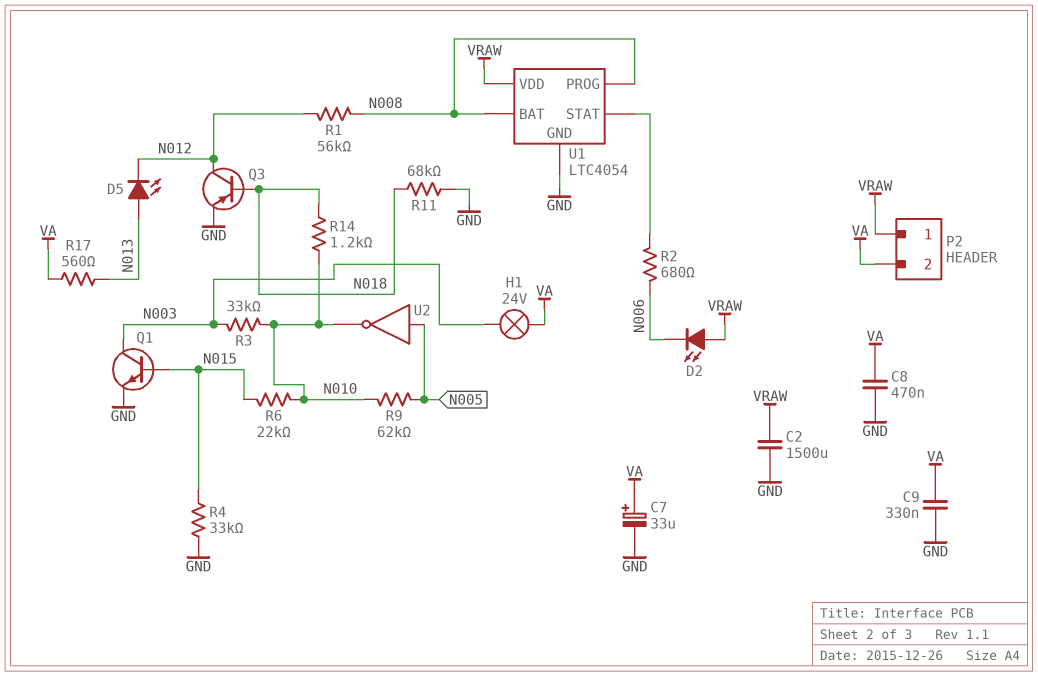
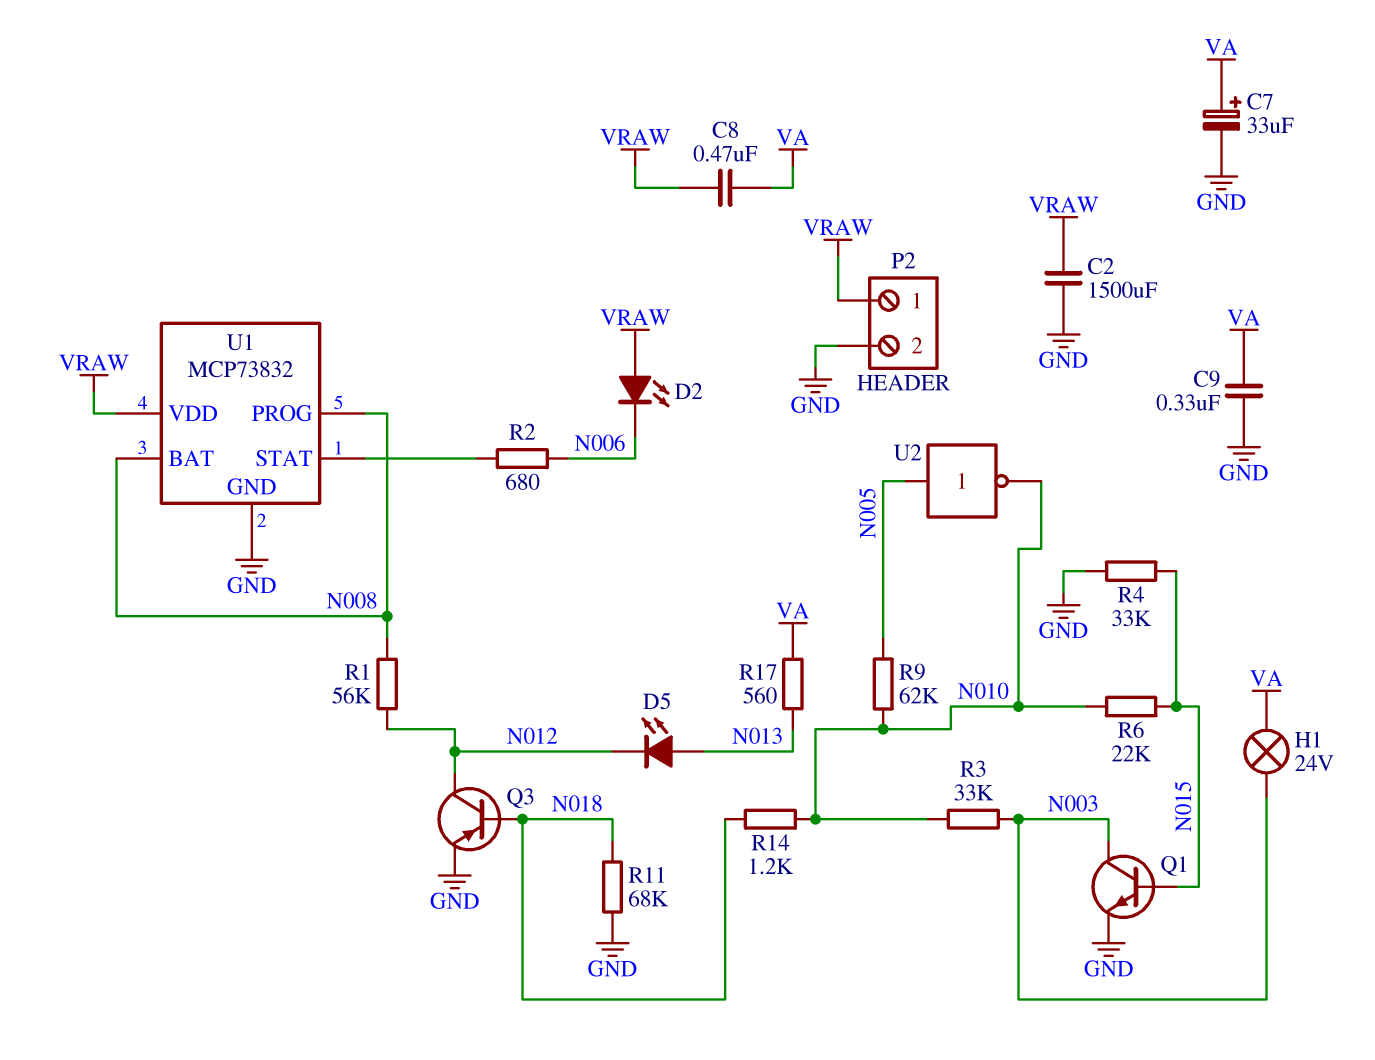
C8: 470nF (GND, VA) -> 470nF (VA, VRAW)
P2 pin 2: VA -> GND
U1: LTC4054 -> MCP73832

